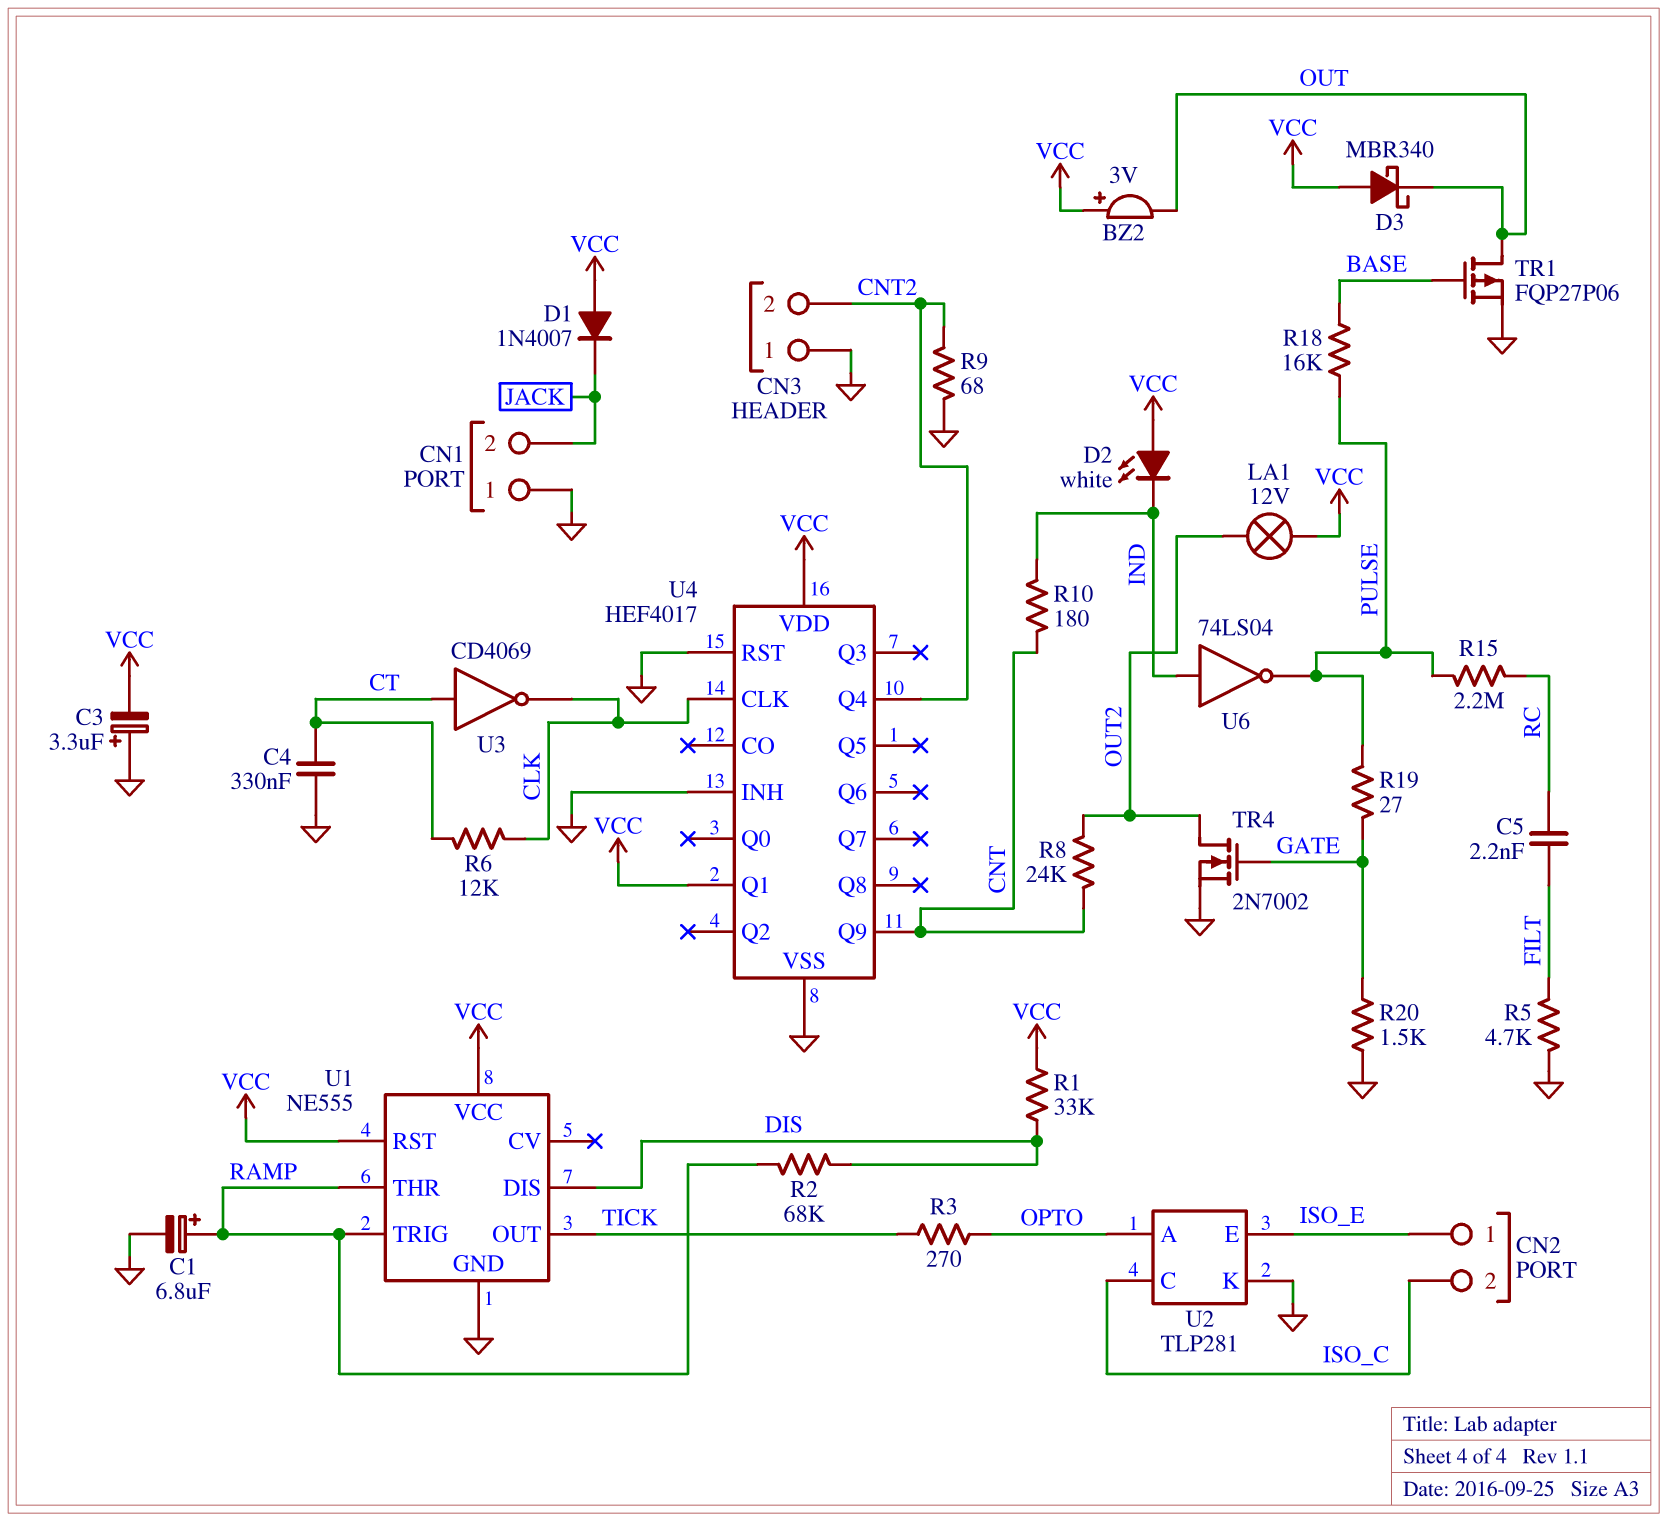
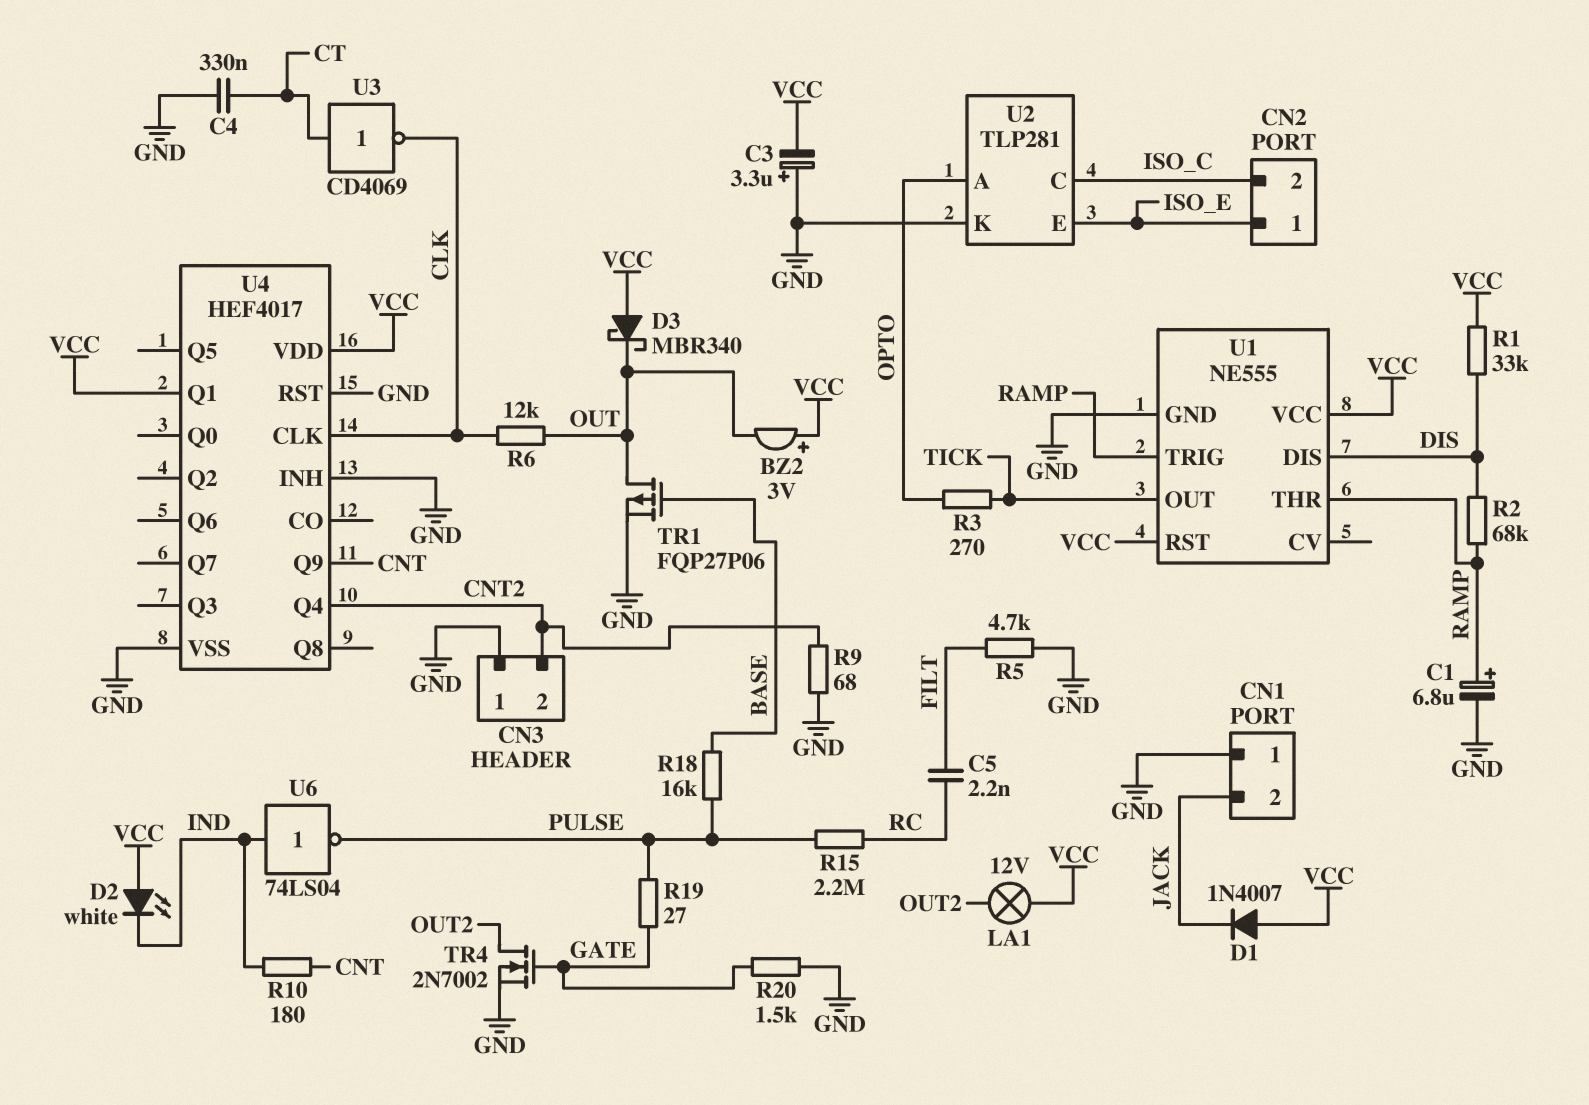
R6: 12k (CLK, CT) -> 12k (CLK, OUT)
R8: 24k (CNT, OUT2) -> none

